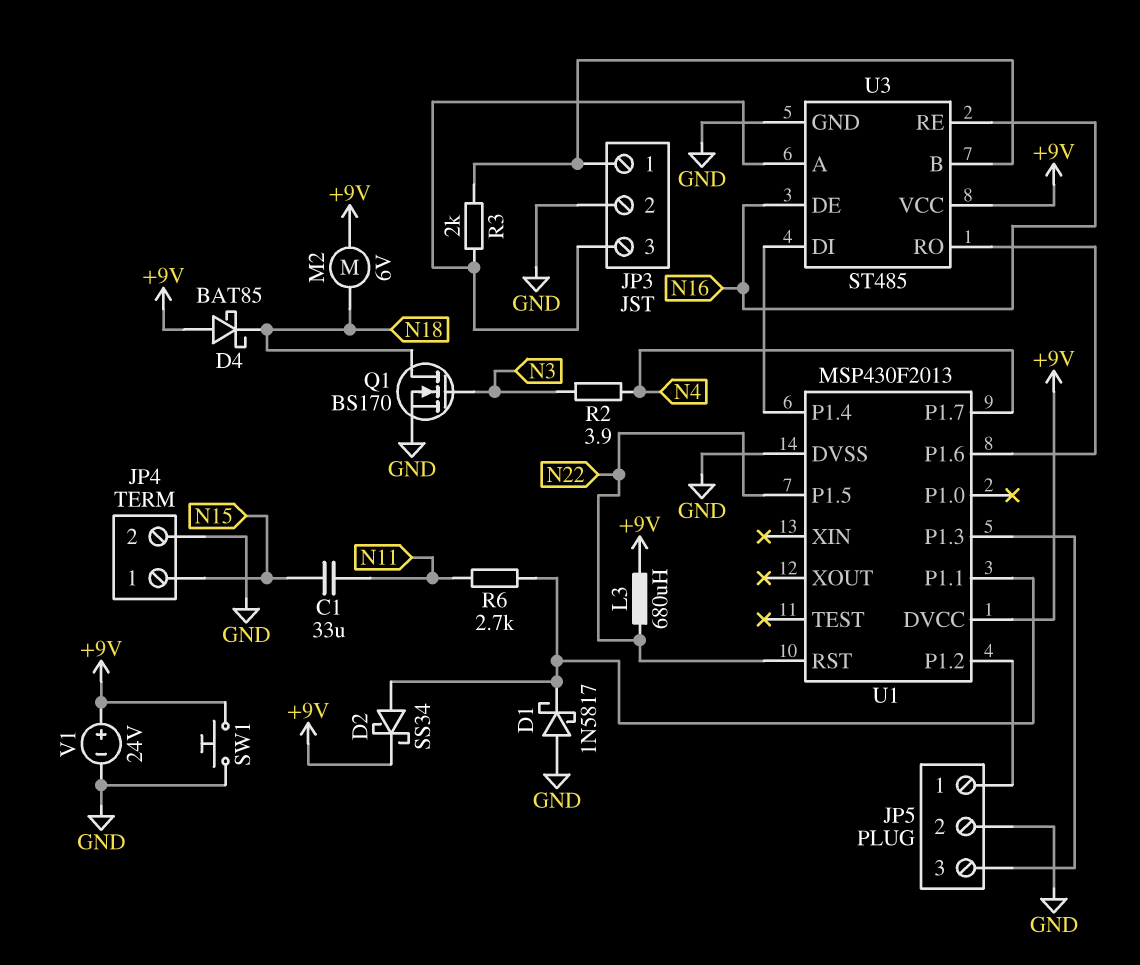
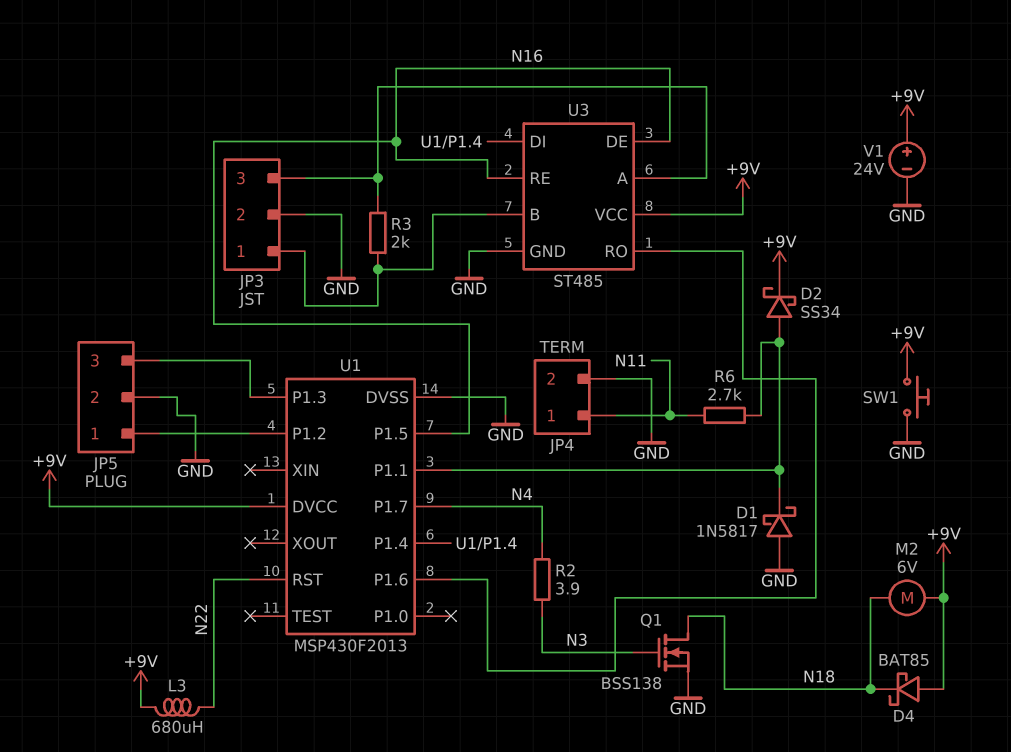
C1: 33uF (N11, N15) -> none
JP4 pin 1: N15 -> N11
Q1: NMOS BS170 (G N3, D N18, S GND) -> NMOS BSS138 (G N3, D N18, S GND)
U1 pin P1.5: N22 -> N16

